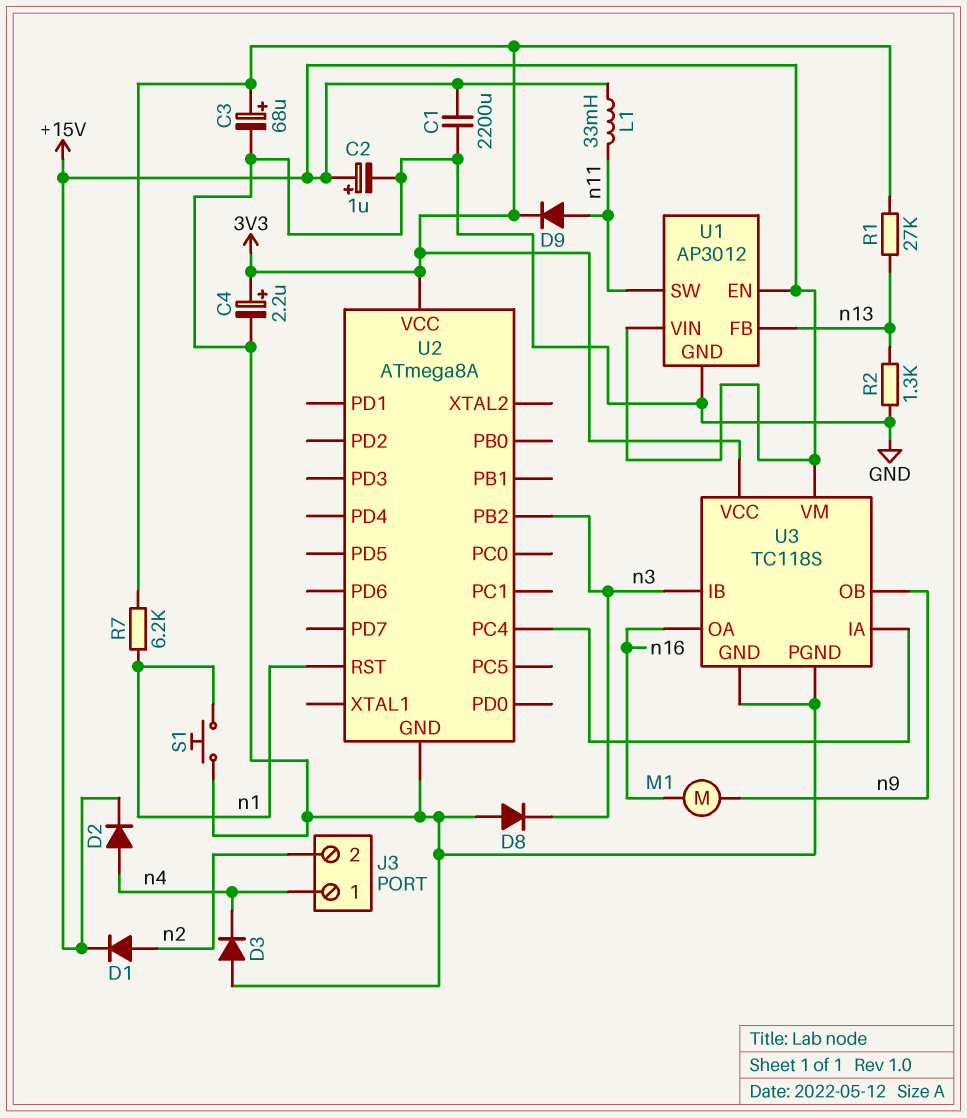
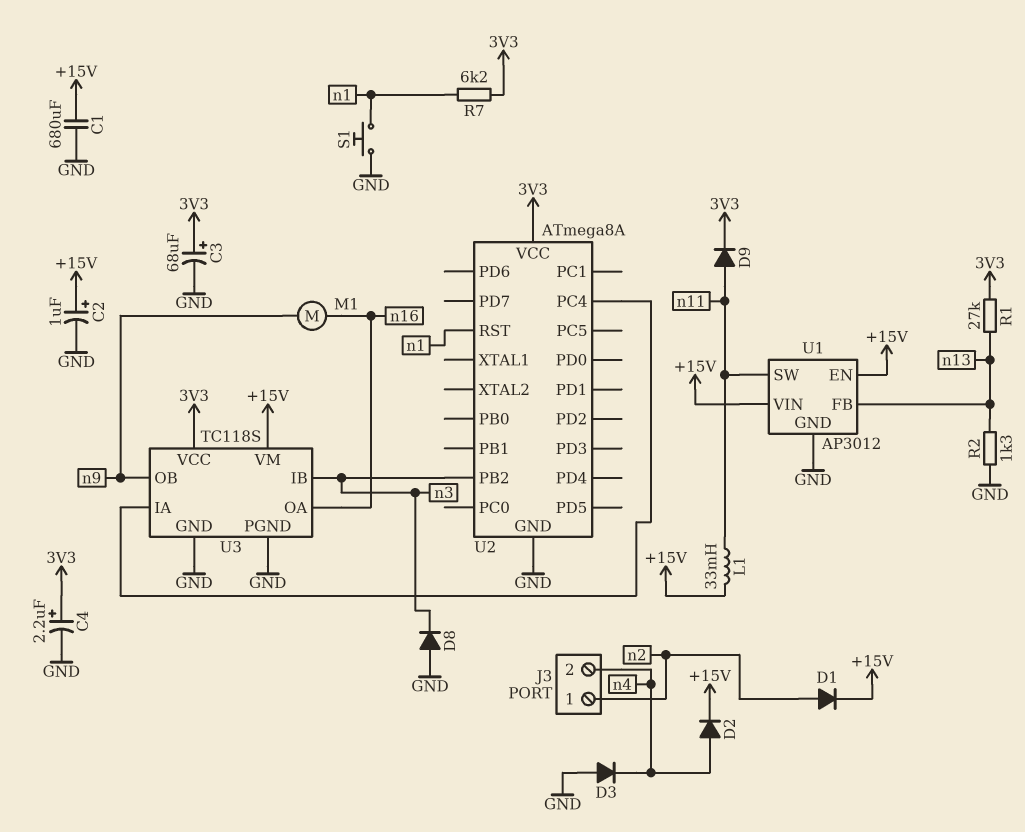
C1: 2200uF (+15V, GND) -> 680uF (+15V, GND)
J3 pin 1: n4 -> n2
J3 pin 2: n2 -> n4

